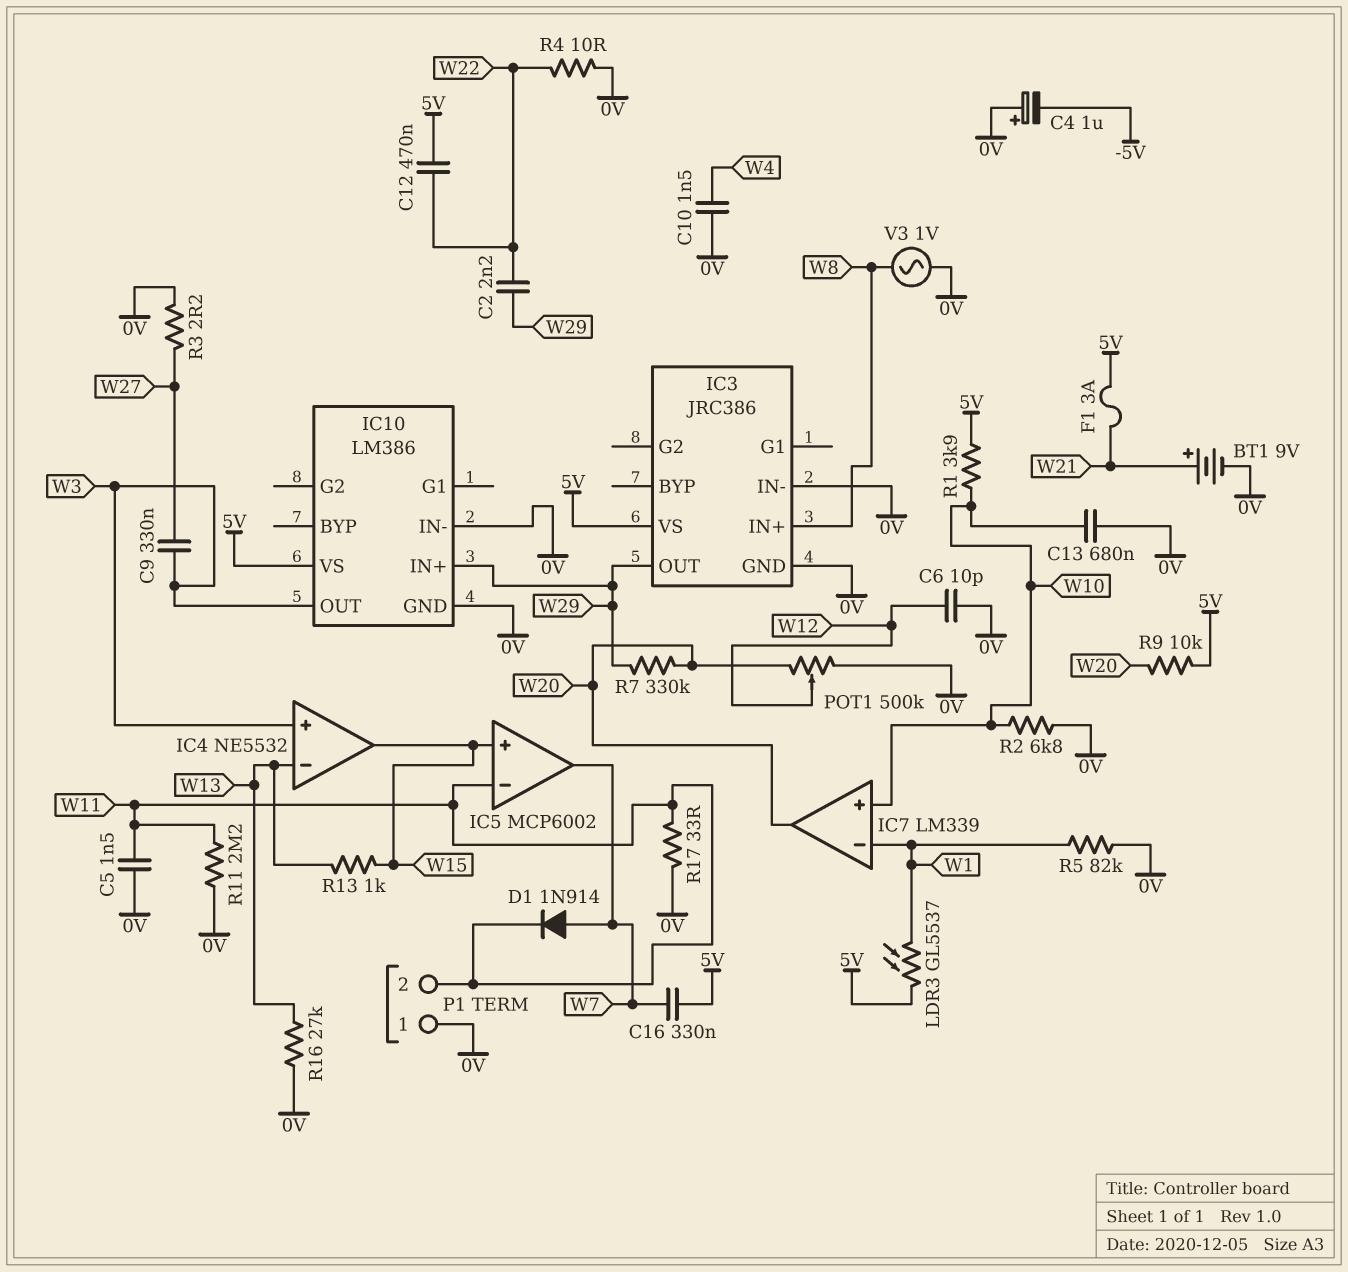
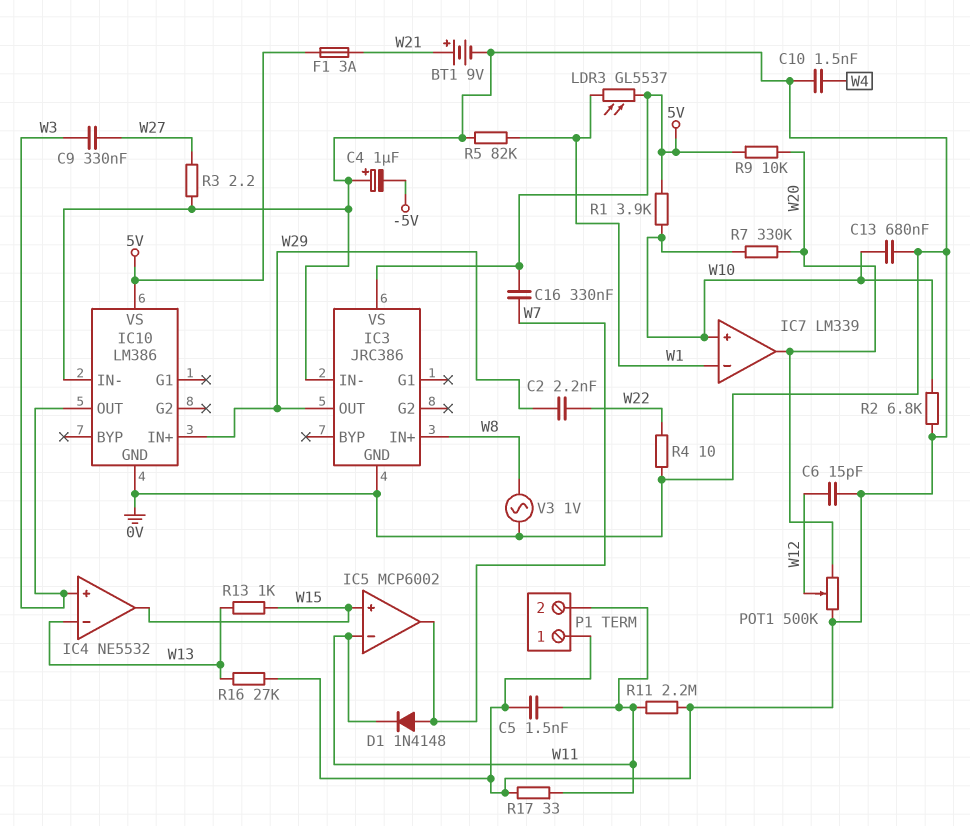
C6: 10pF (0V, W12) -> 15pF (0V, W12)
C12: 470nF (5V, W22) -> none
D1: diode 1N914 (A W7, K W11) -> diode 1N4148 (A W7, K W11)
R7: 330k (W20, W29) -> 330k (W10, W20)

